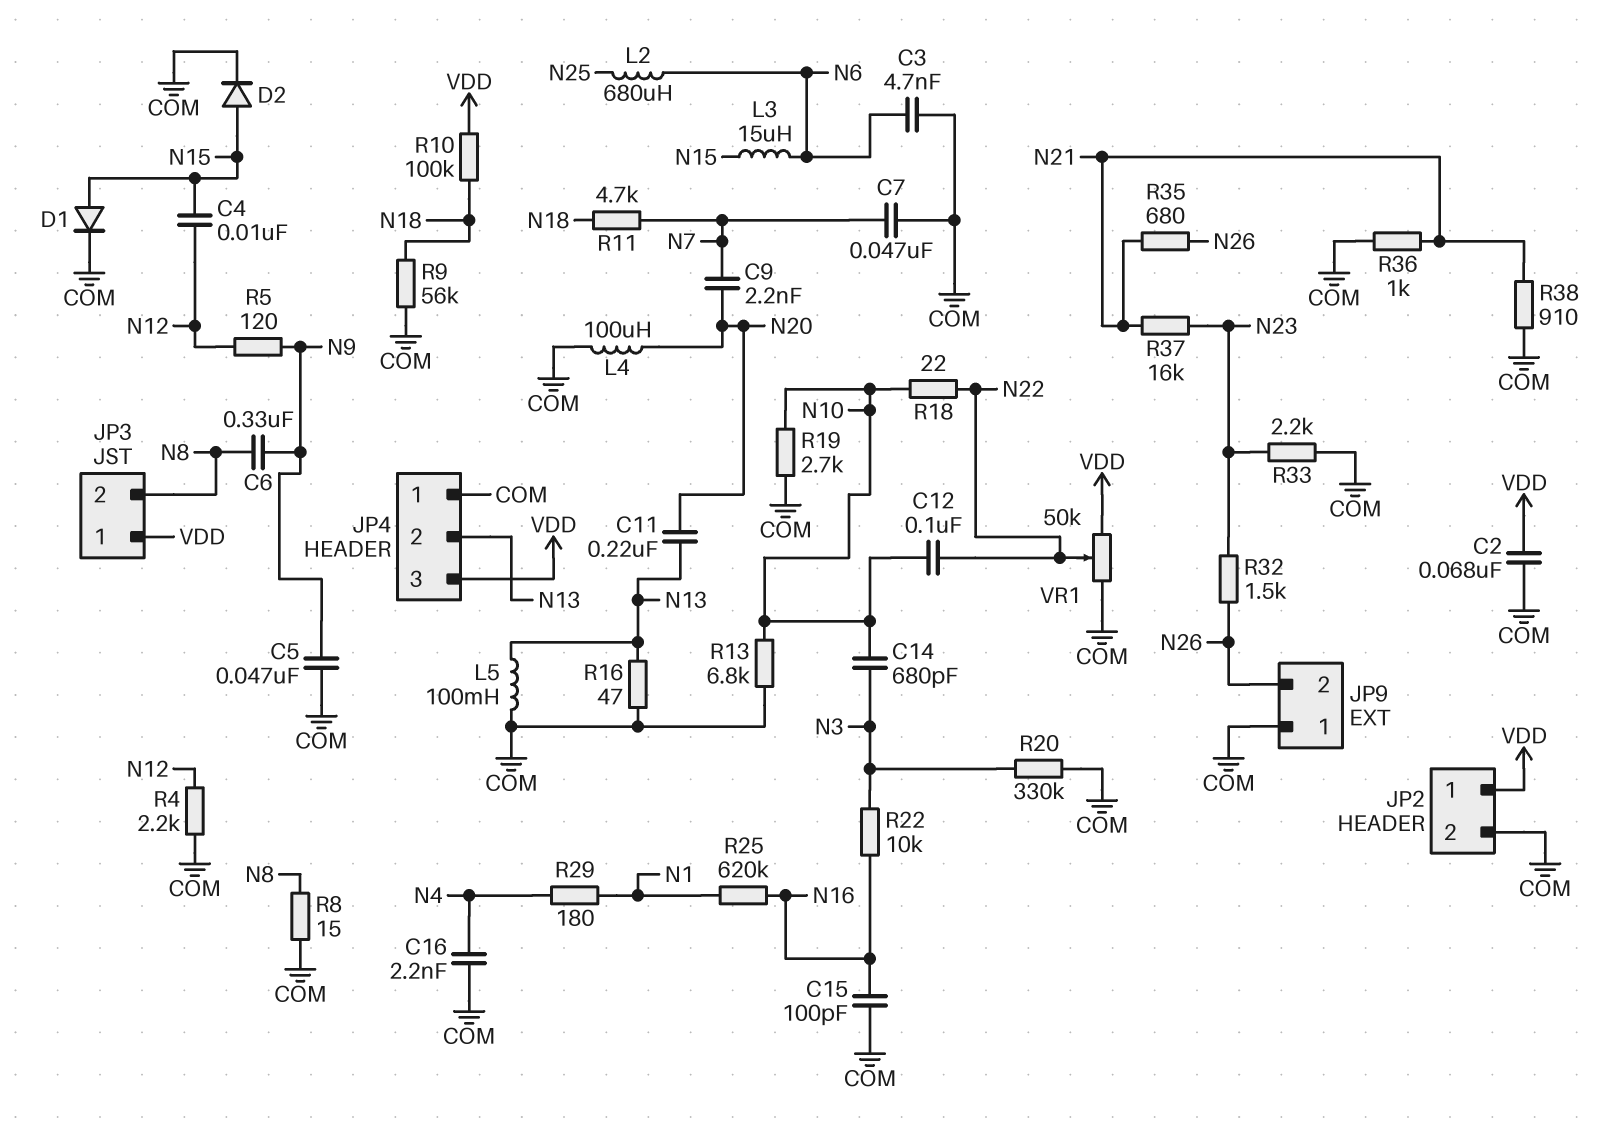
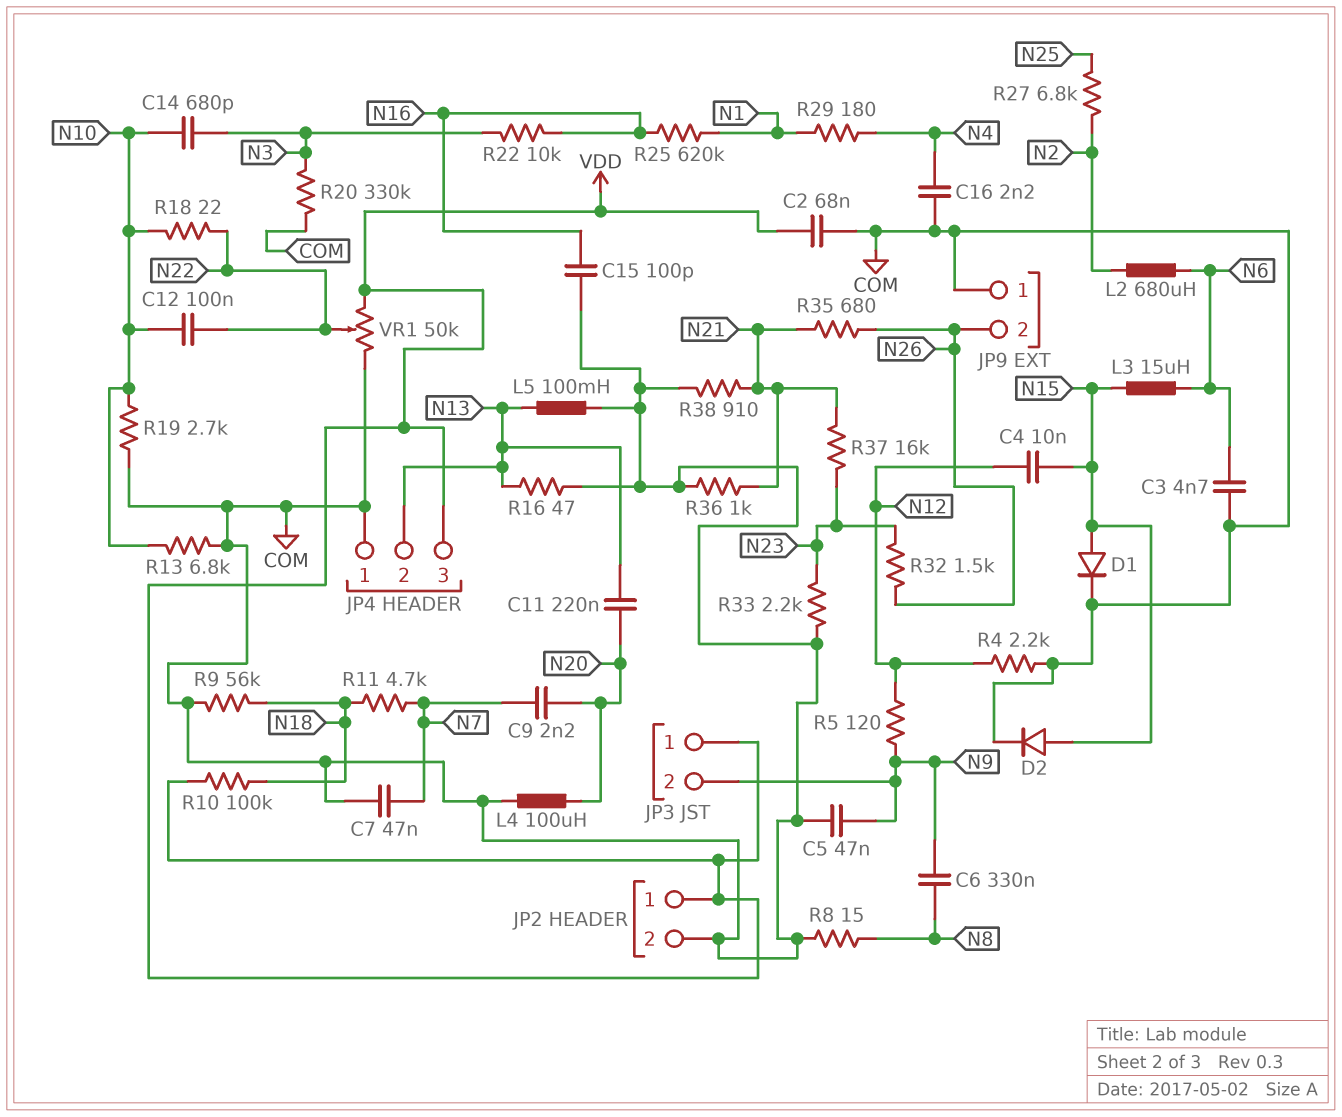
JP3 pin 2: N8 -> N9
L2: 680uH (N6, N25) -> 680uH (N2, N6)
R27: none -> 6.8k (N2, N25)

